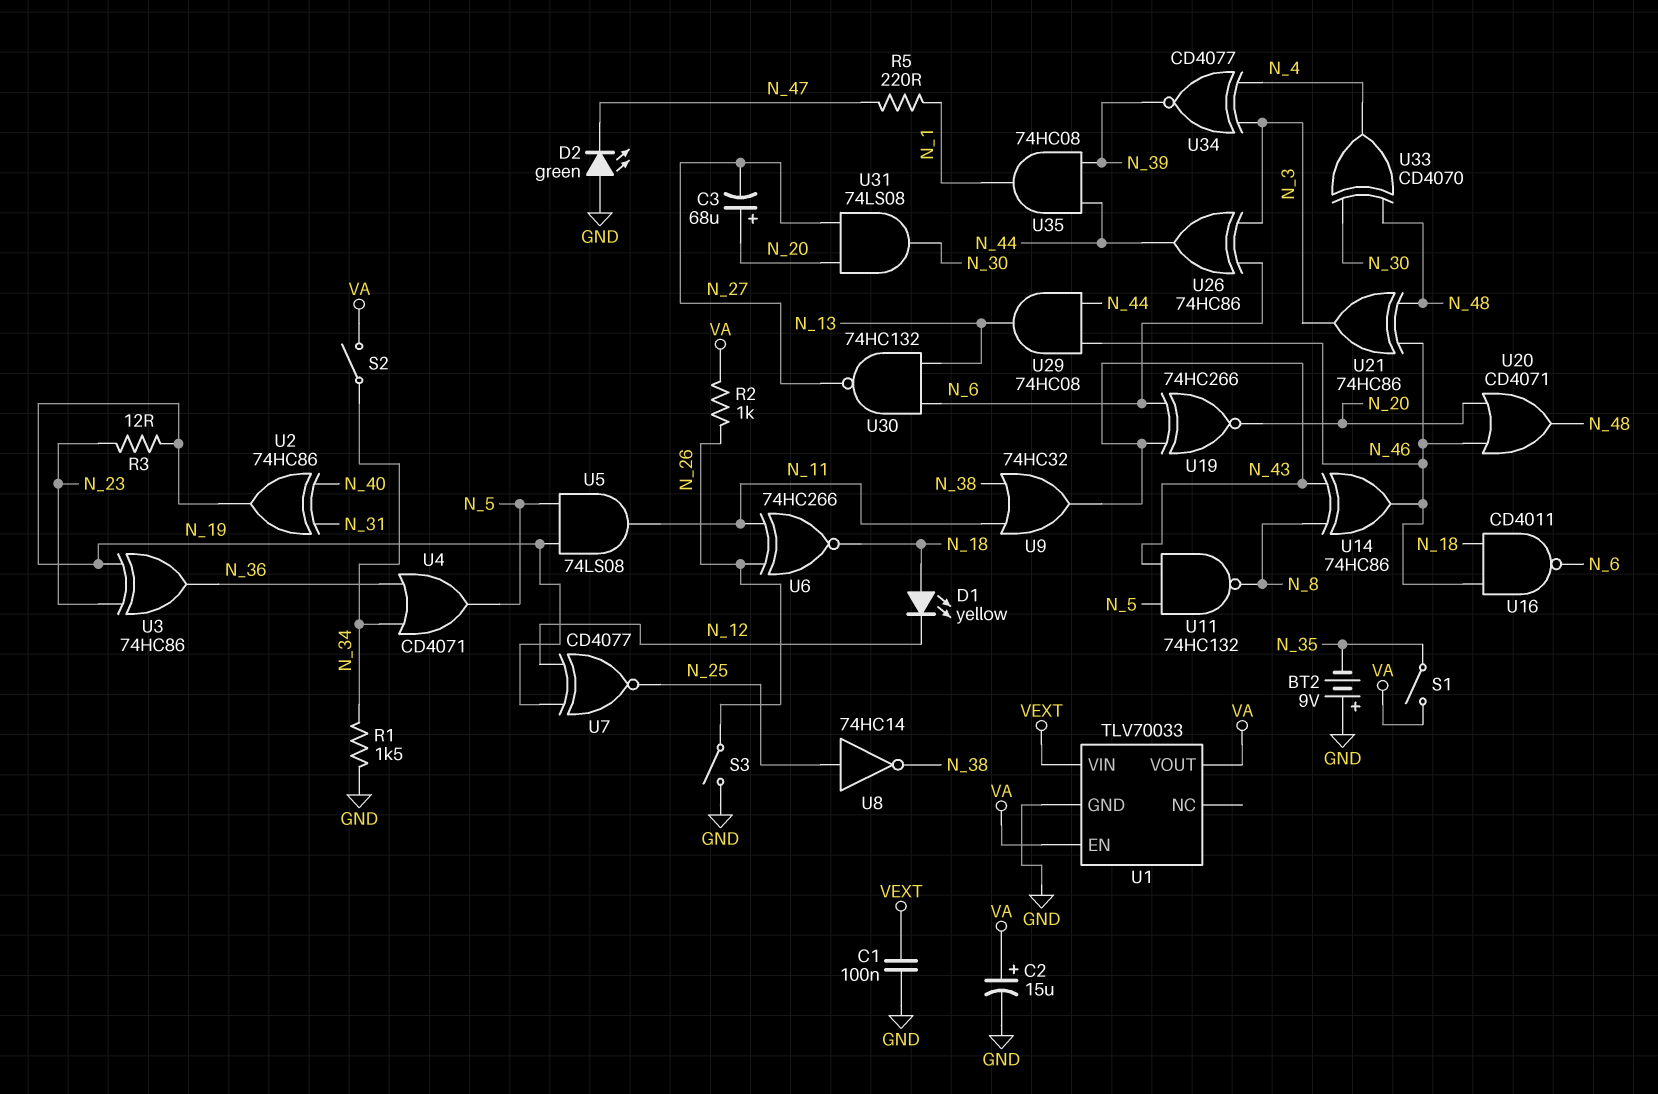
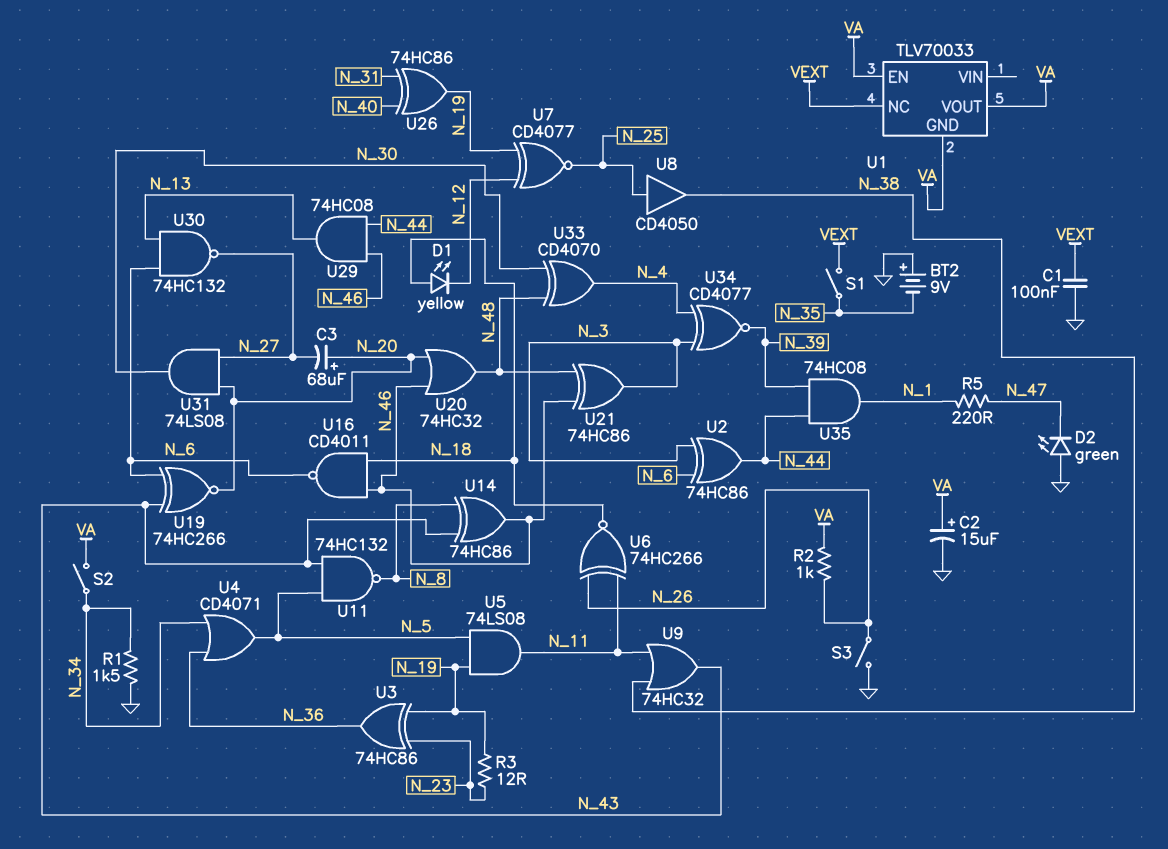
S1: switch (N_35, VA) -> switch (N_35, VEXT)
U1 pin GND: GND -> VA
U1 pin NC: none -> VEXT
U1 pin VIN: VEXT -> none
U2: XOR 74HC86 (in N_31, in N_40, out N_19) -> XOR 74HC86 (in N_3, in N_6, out N_44)
U8: NOT 74HC14 (in N_25, out N_38) -> buffer CD4050 (in N_25, out N_38)
U20: OR CD4071 (in N_20, in N_46, out N_48) -> OR 74HC32 (in N_20, in N_46, out N_48)
U26: XOR 74HC86 (in N_3, in N_6, out N_44) -> XOR 74HC86 (in N_31, in N_40, out N_19)

